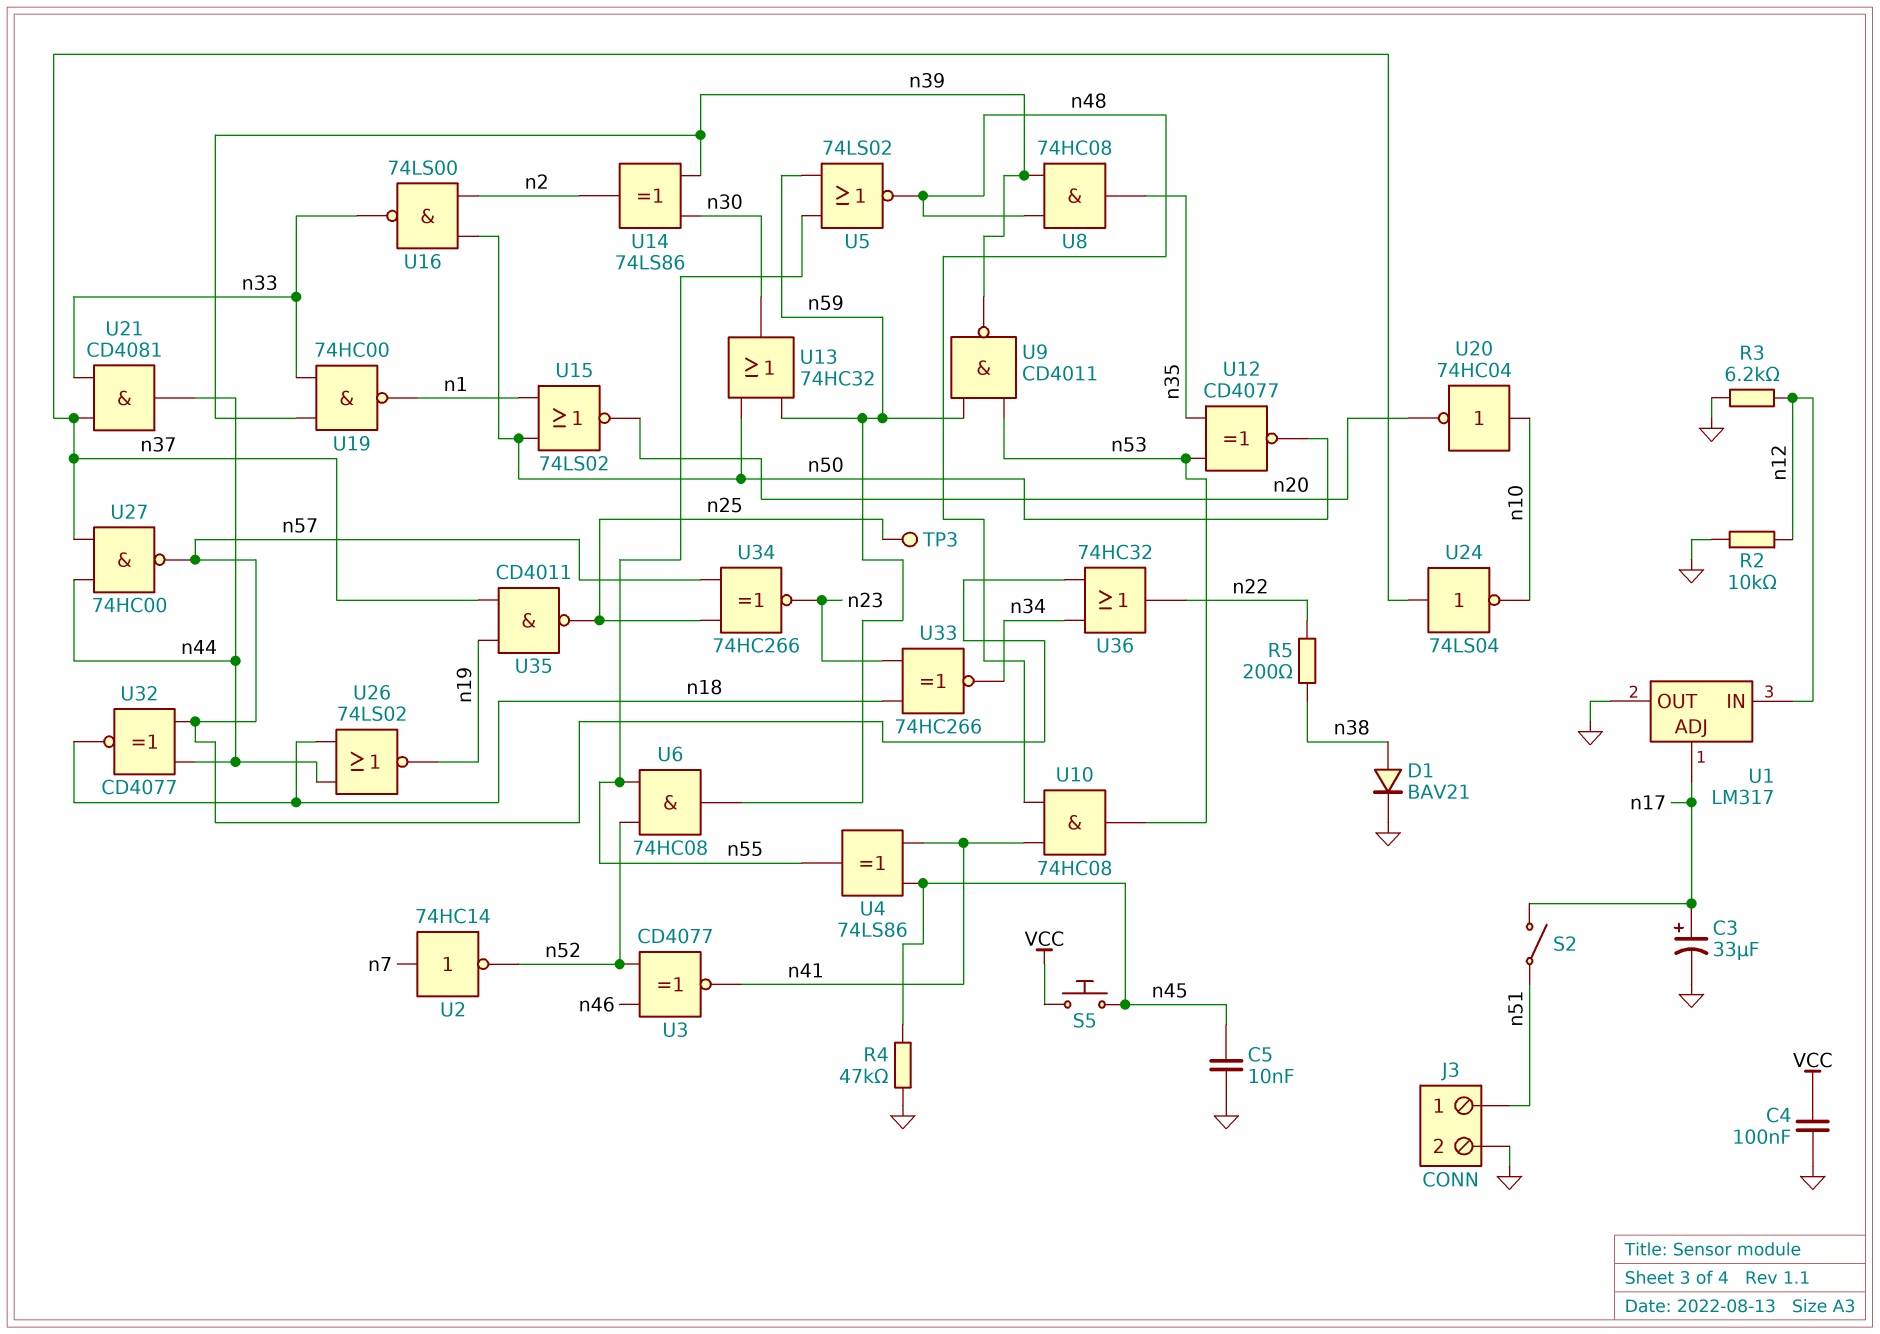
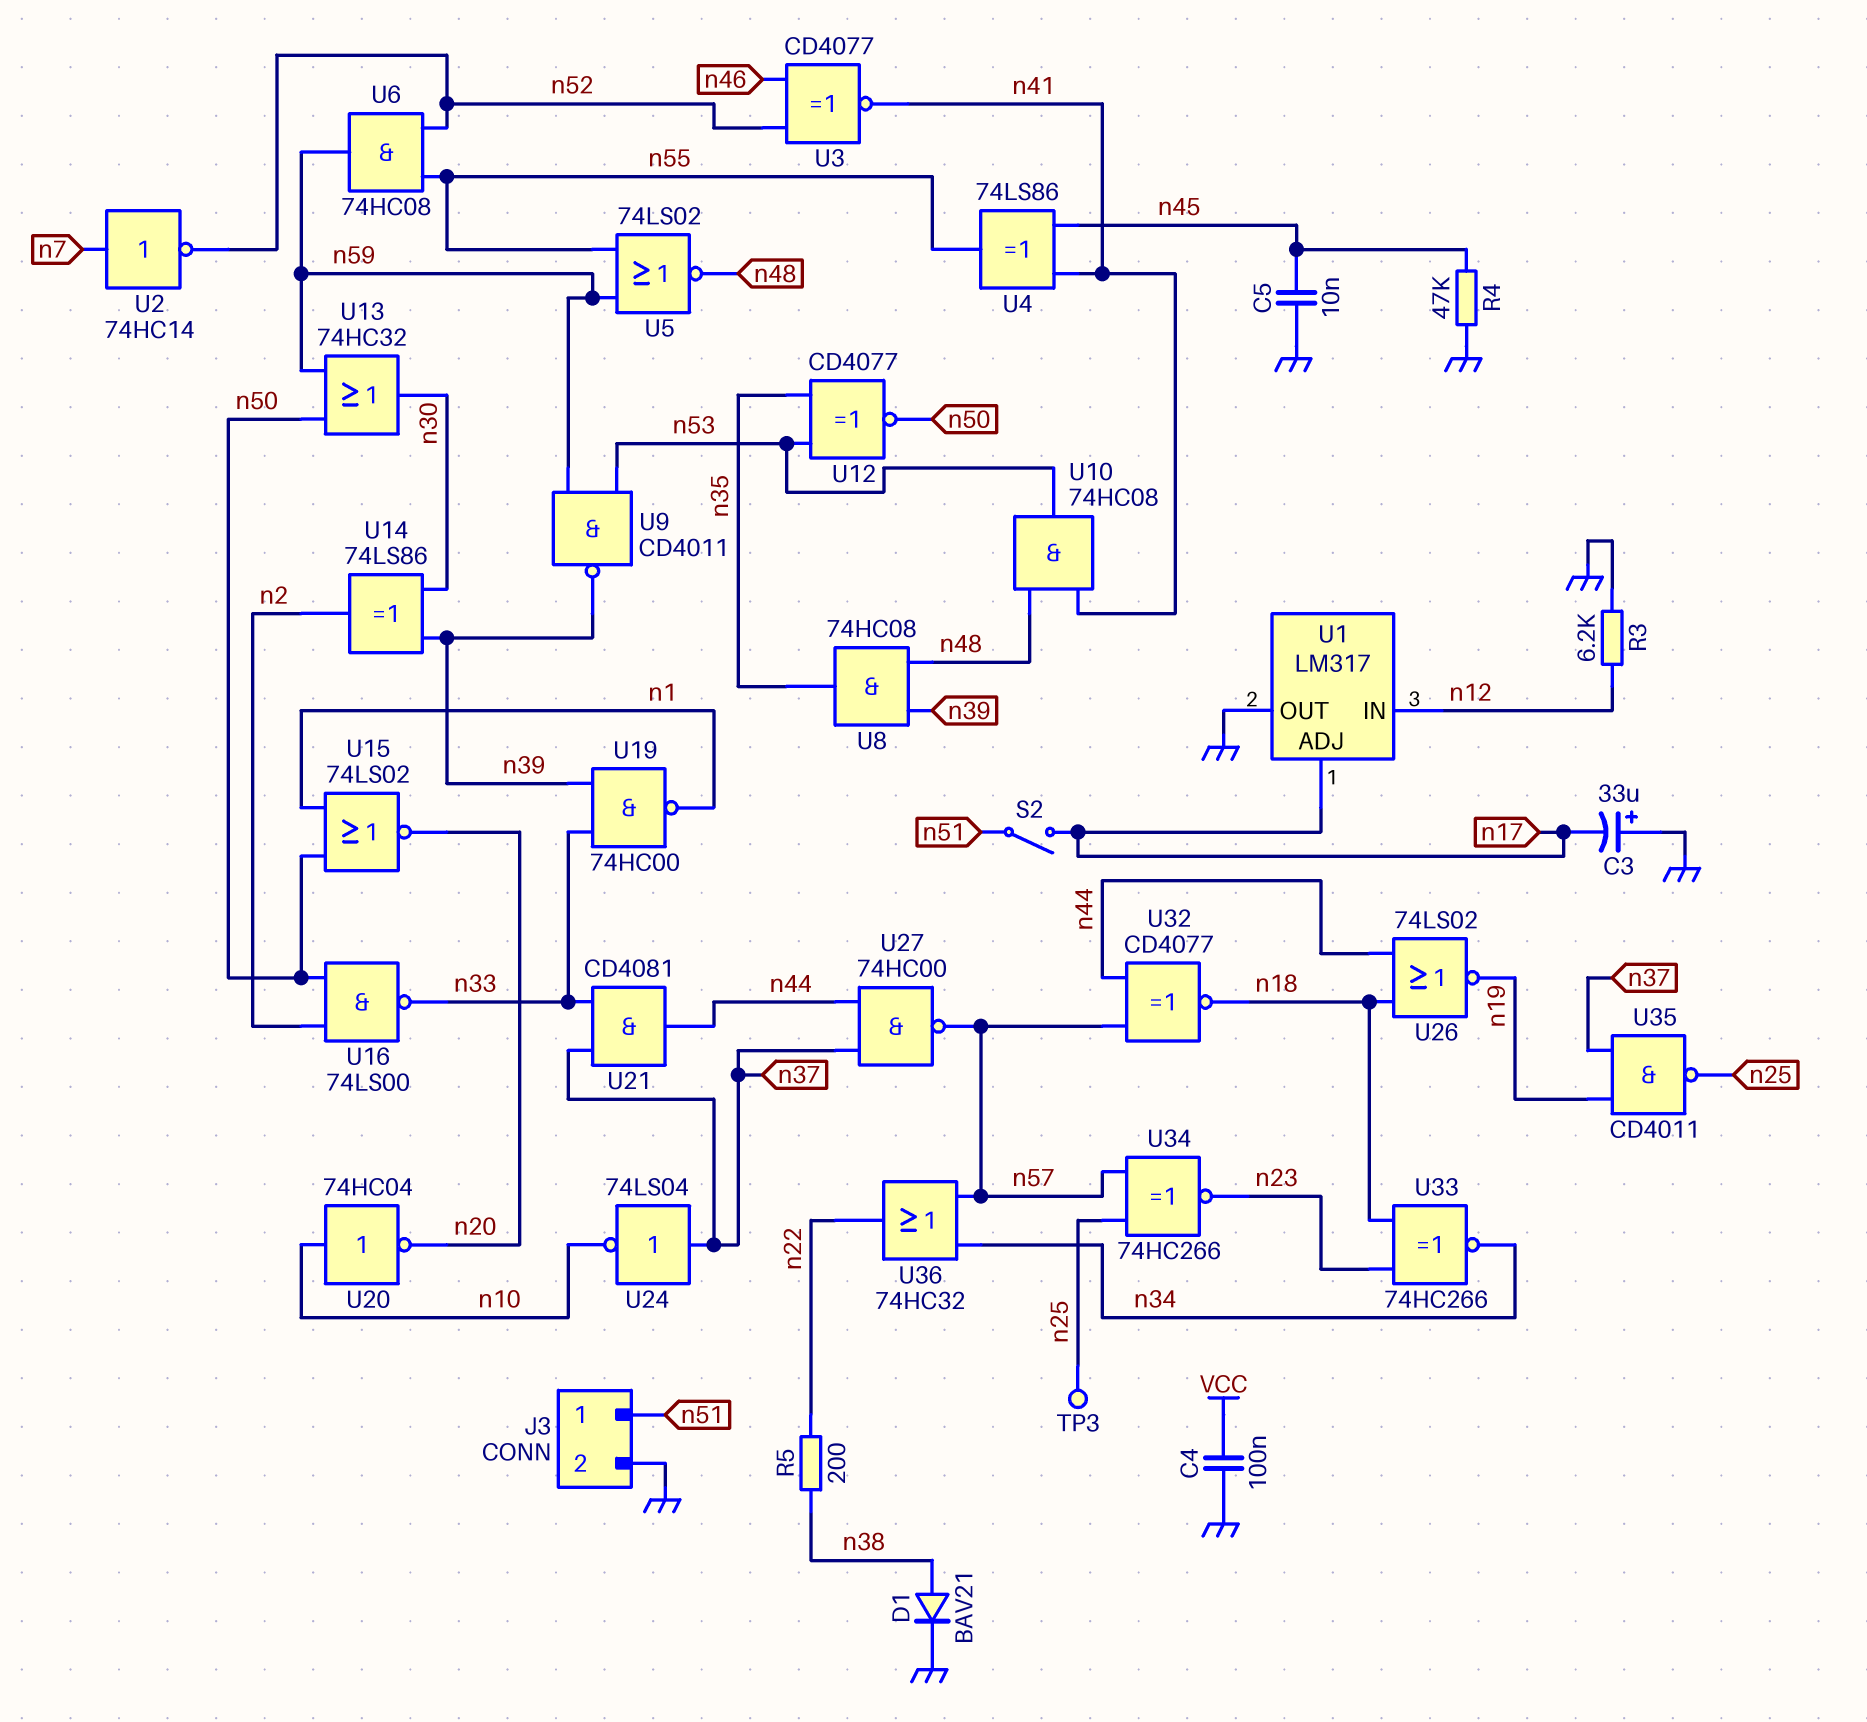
C3: 33uF (plus n17, minus GND) -> 33uF (plus GND, minus n17)
R2: 10k (GND, n12) -> none
S5: button (VCC, n45) -> none

